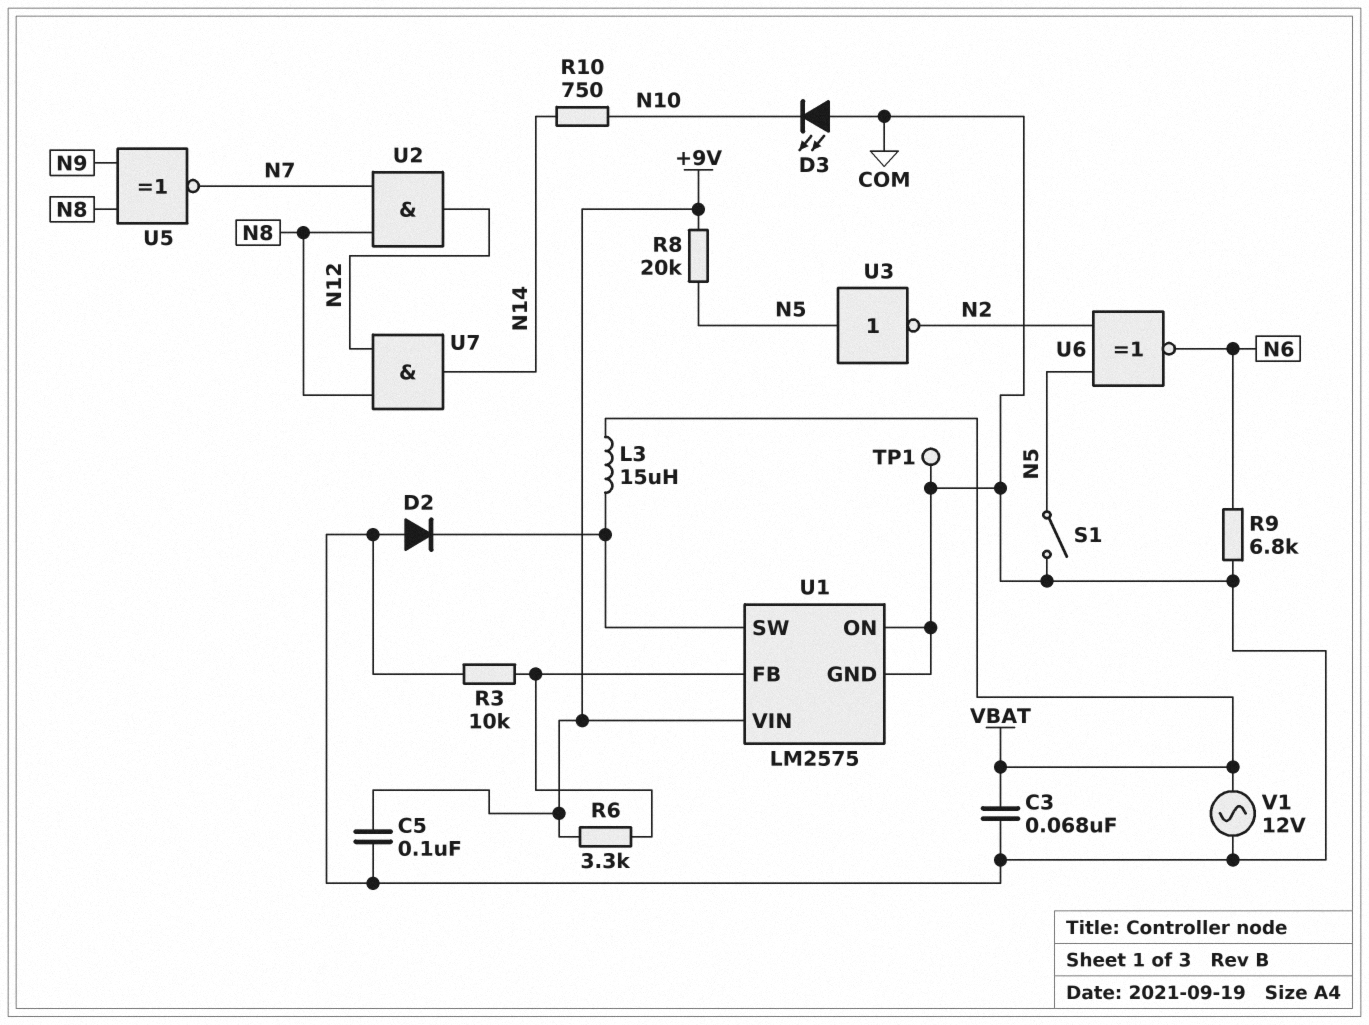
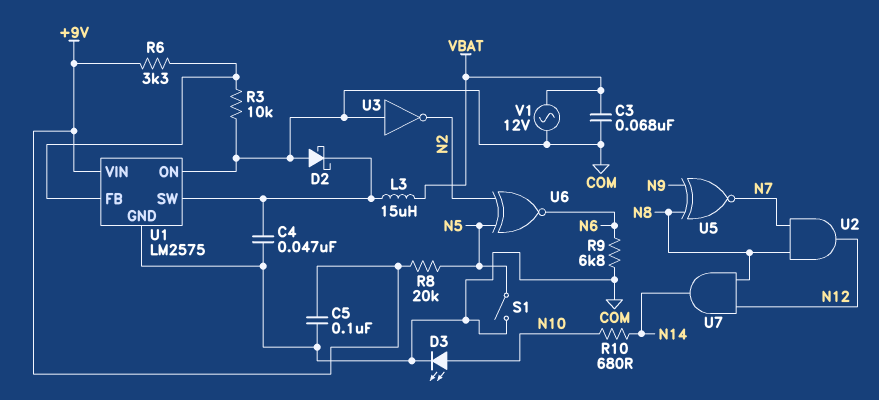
C4: none -> 47nF (COM, U1/SW)
D2: diode (A COM, K U1/SW) -> schottky (A COM, K U1/SW)
D3: LED (A COM, K N10) -> LED (A N10, K COM)
R10: 750 (N10, N14) -> 680 (N10, N14)
TP1: test point (COM) -> none
U3: NOT (in N5, out N2) -> NOT (in COM, out N2)

